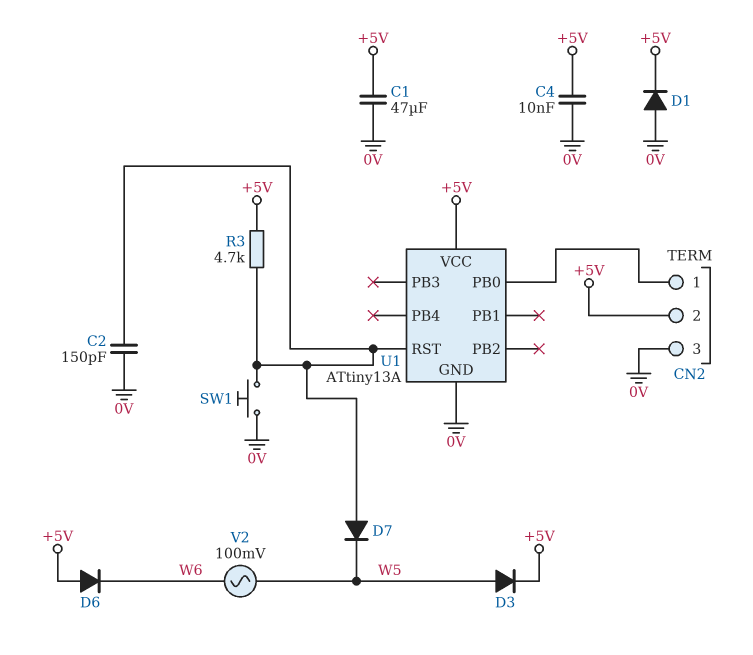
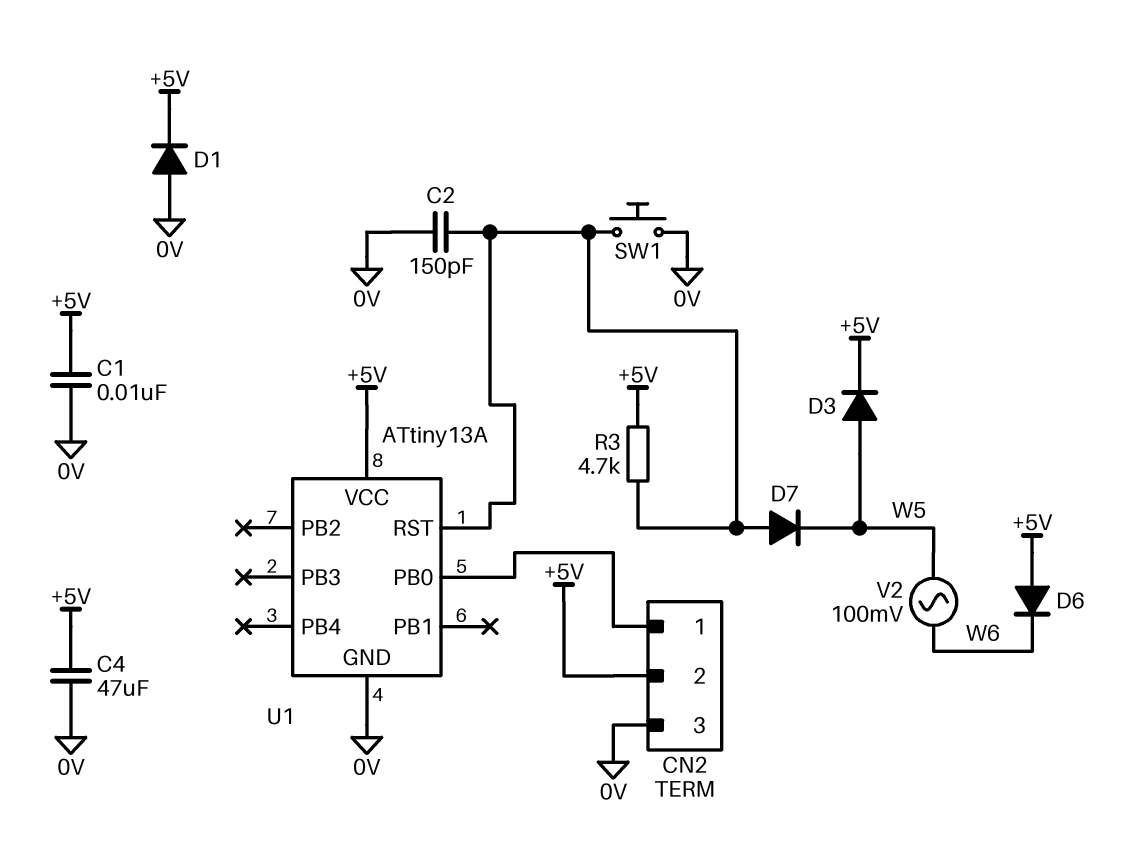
C1: 47uF (+5V, 0V) -> 10nF (+5V, 0V)
C4: 10nF (+5V, 0V) -> 47uF (+5V, 0V)

